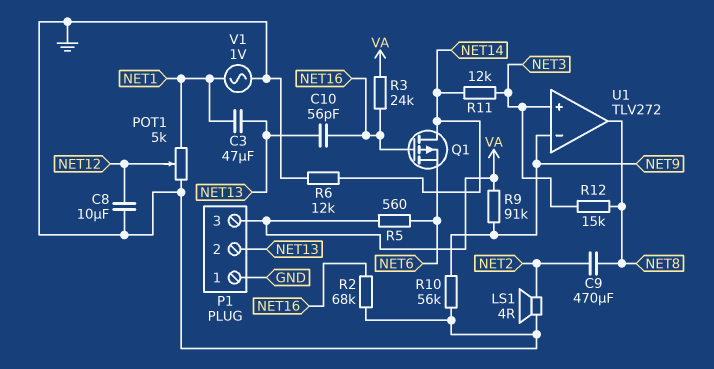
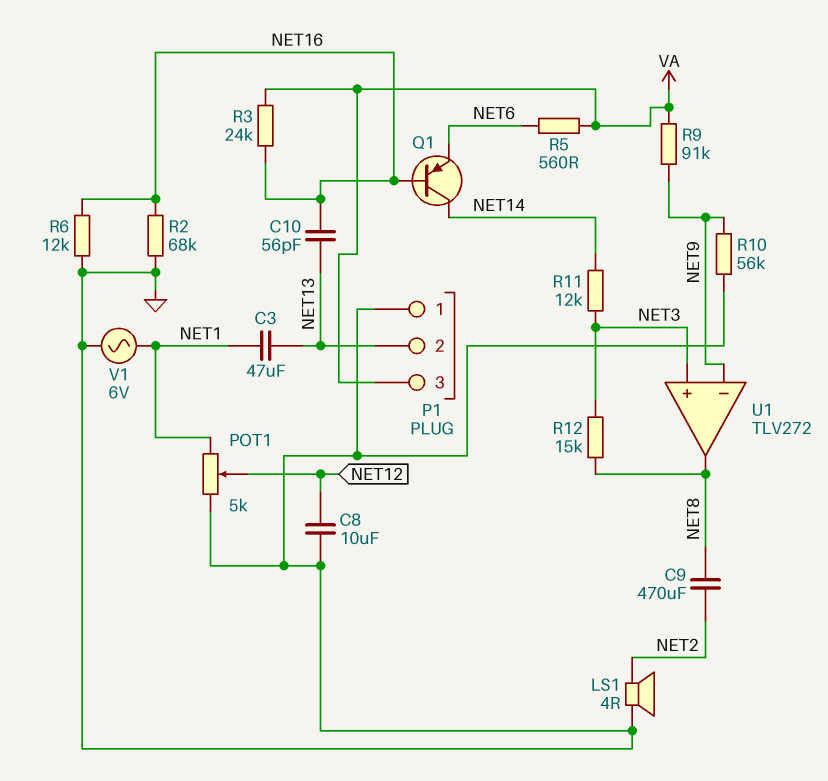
Q1: PMOS (G NET16, D NET14, S NET6) -> PNP (B NET16, C NET14, E NET6)
R6: 12k (GND, NET14) -> 12k (GND, NET16)
V1: AC 1V (GND, NET1) -> AC 6V (GND, NET1)

